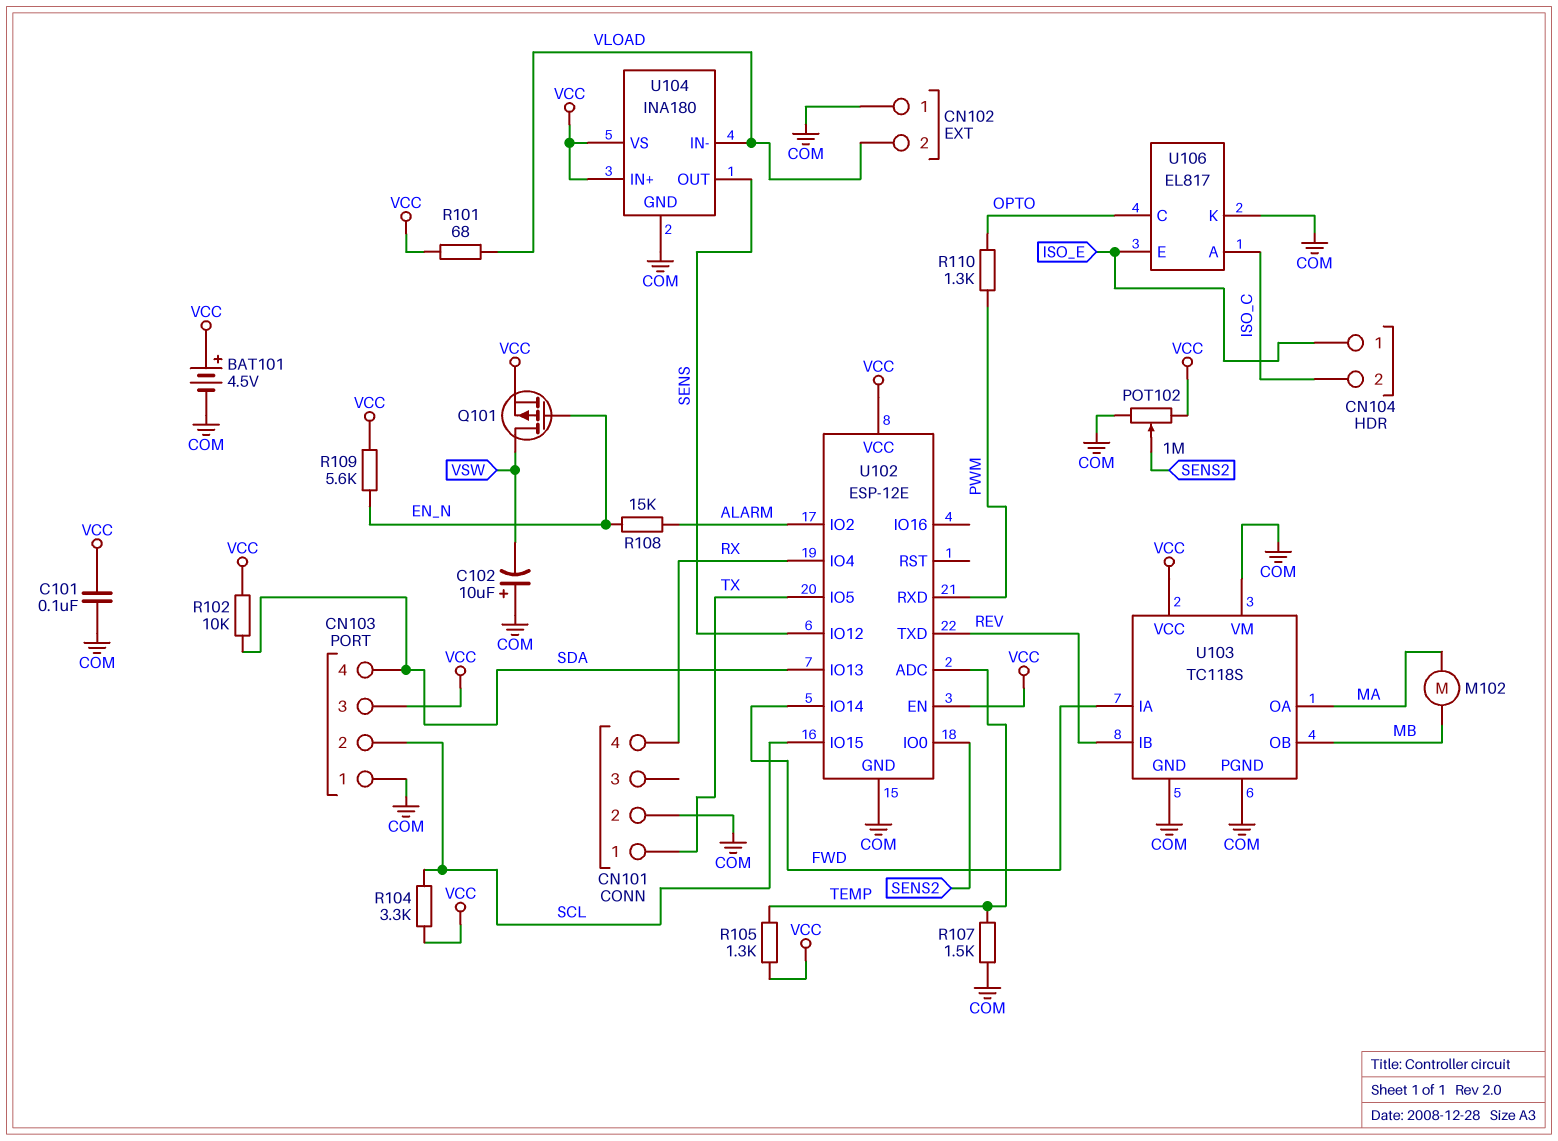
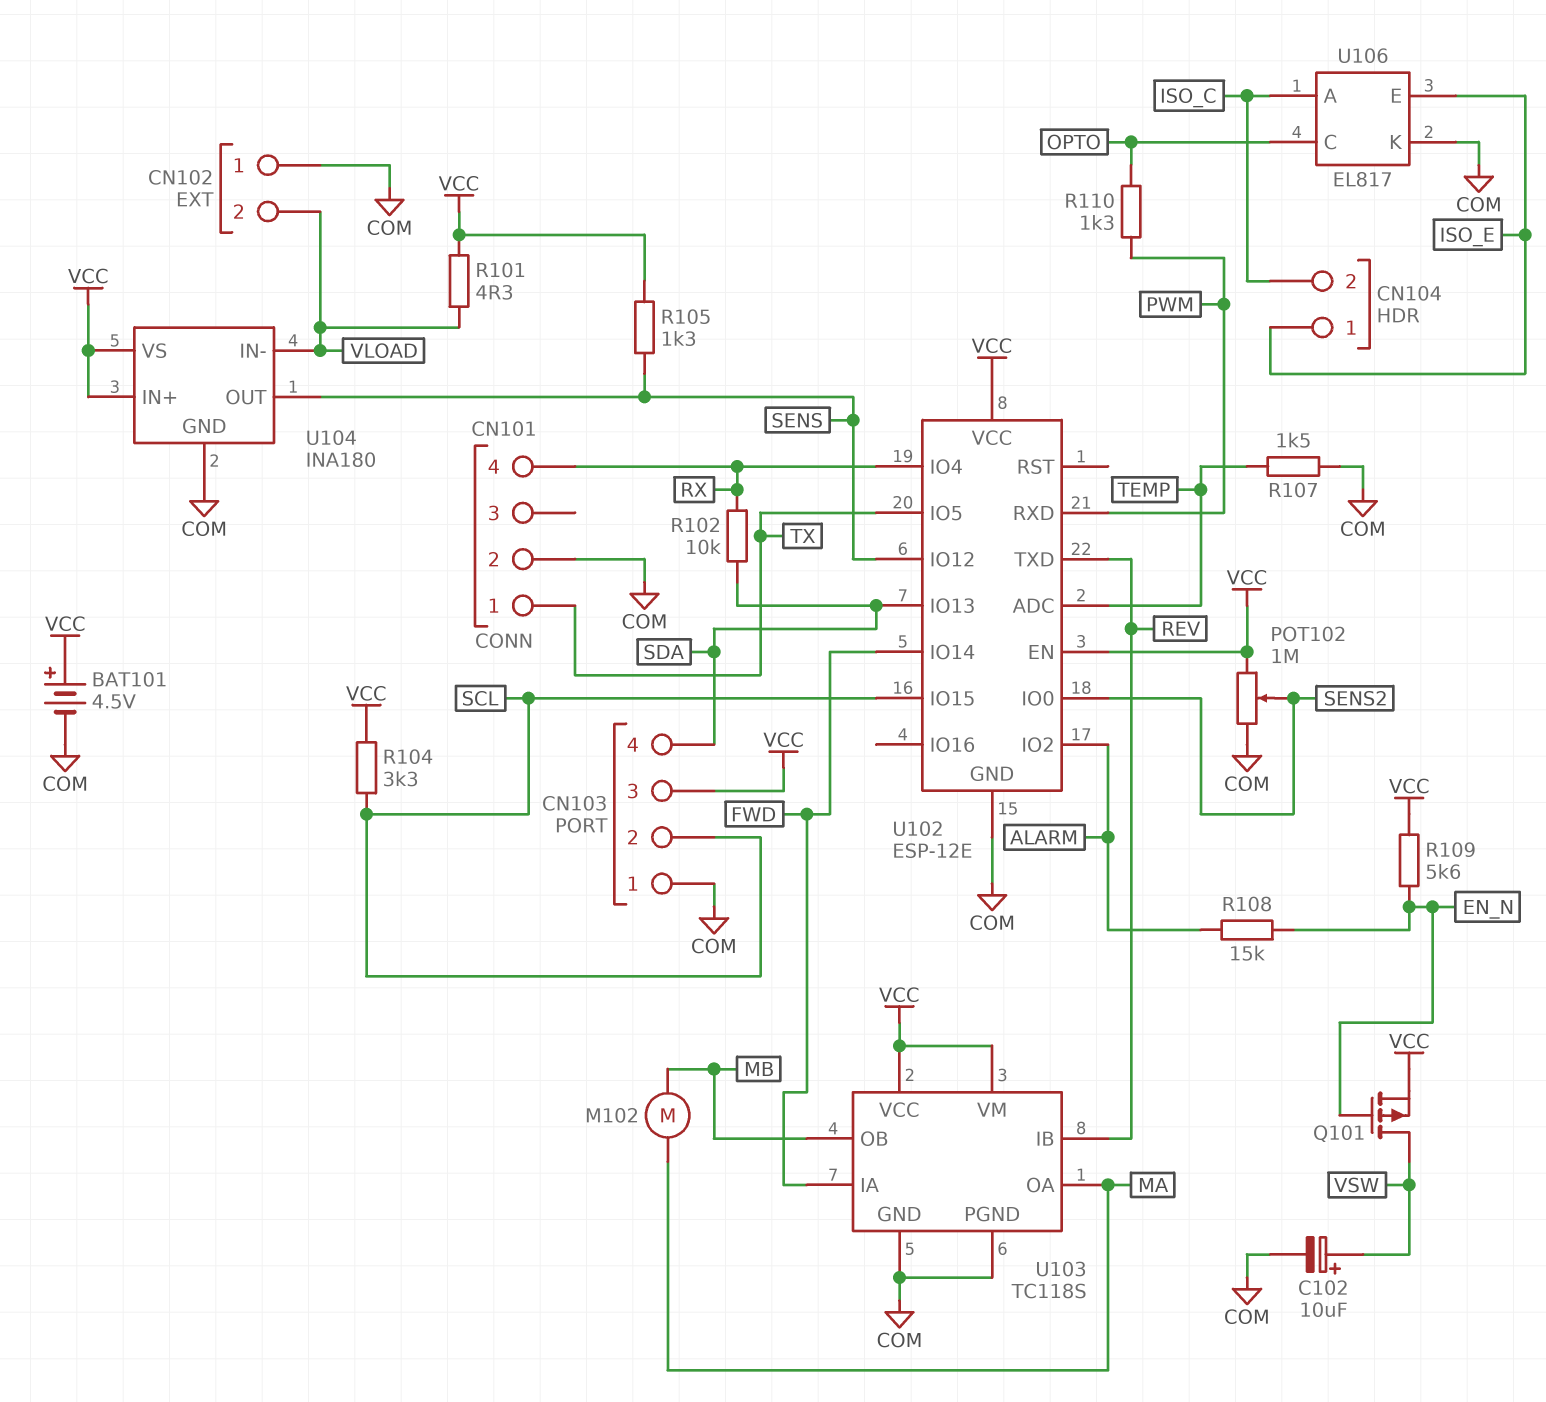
C101: 100nF (COM, VCC) -> none
C102: 10uF (plus COM, minus VSW) -> 10uF (plus VSW, minus COM)
R101: 68 (VCC, VLOAD) -> 4.3 (VCC, VLOAD)
R102: 10k (SDA, VCC) -> 10k (RX, SDA)
R105: 1.3k (TEMP, VCC) -> 1.3k (SENS, VCC)
U103 pin VM: COM -> VCC

